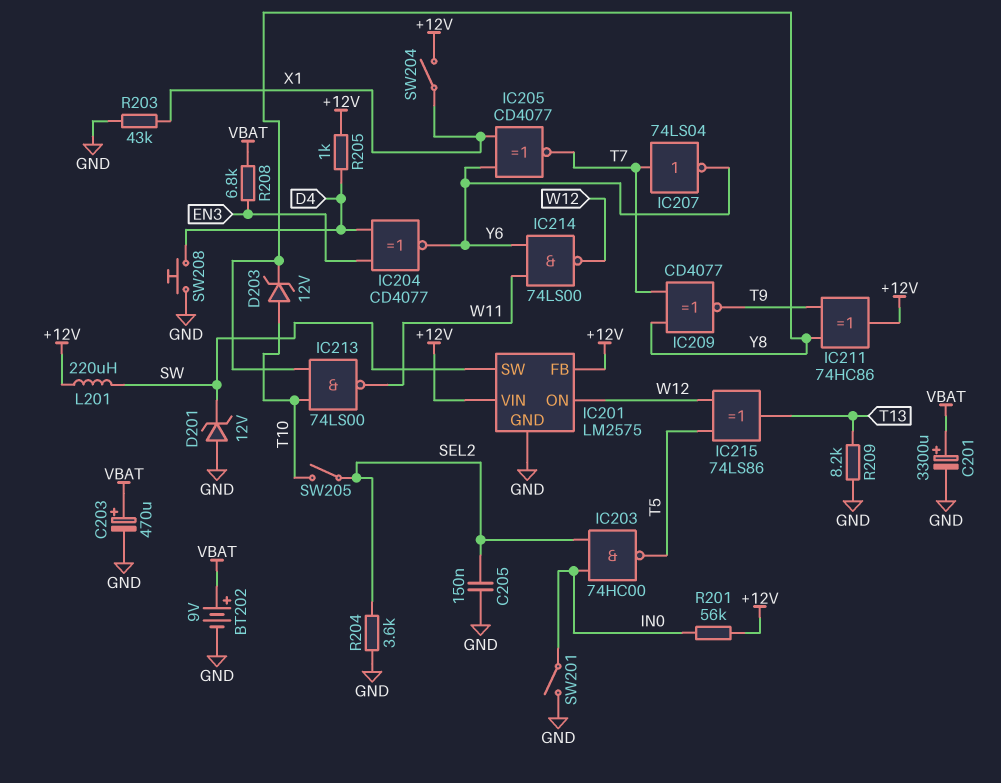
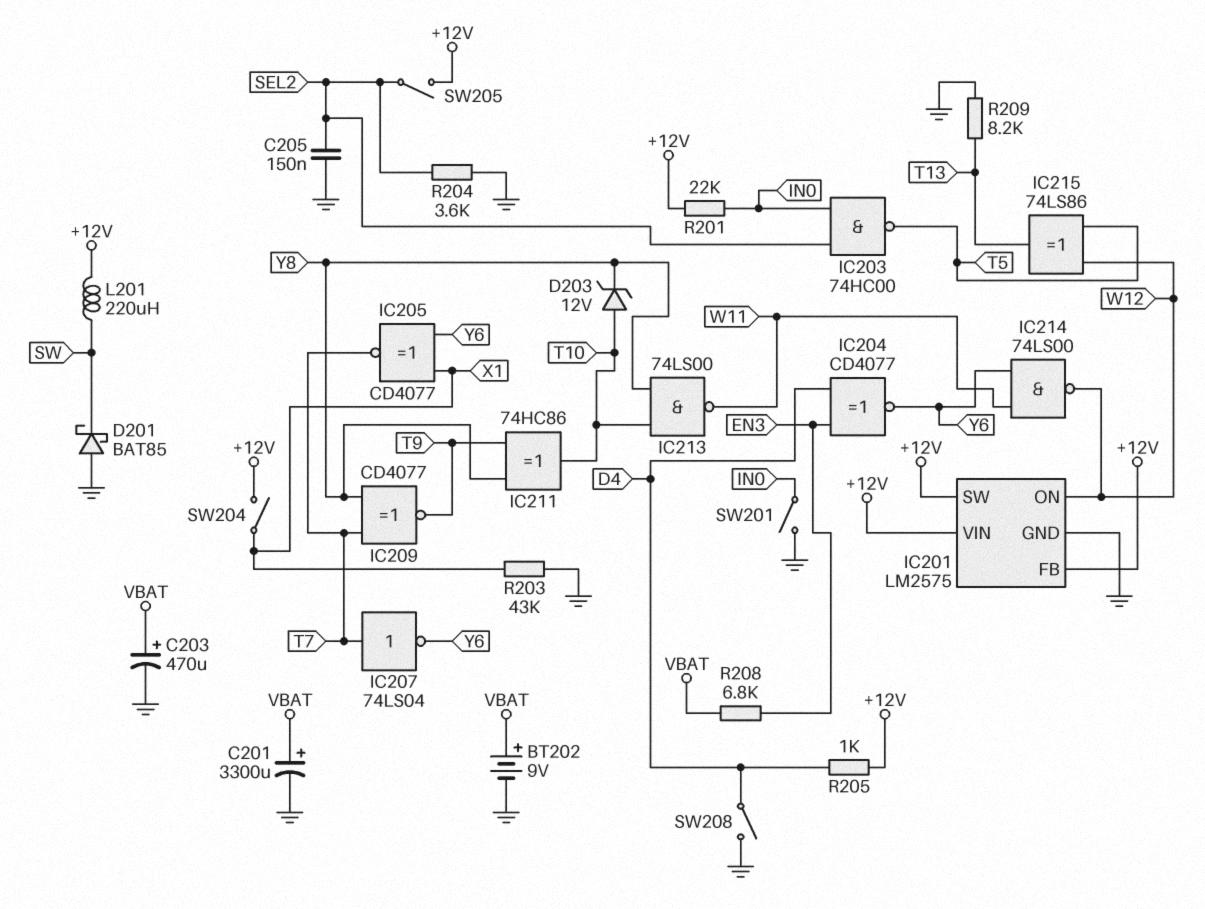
D201: zener 12V (A GND, K SW) -> schottky BAT85 (A GND, K SW)
IC201 pin SW: SW -> +12V
IC211: XOR 74HC86 (in T9, in Y8, out +12V) -> XOR 74HC86 (in T9, in Y8, out T10)
R201: 56k (+12V, IN0) -> 22k (+12V, IN0)
SW205: switch (SEL2, T10) -> switch (+12V, SEL2)
SW208: button (D4, GND) -> switch (D4, GND)

